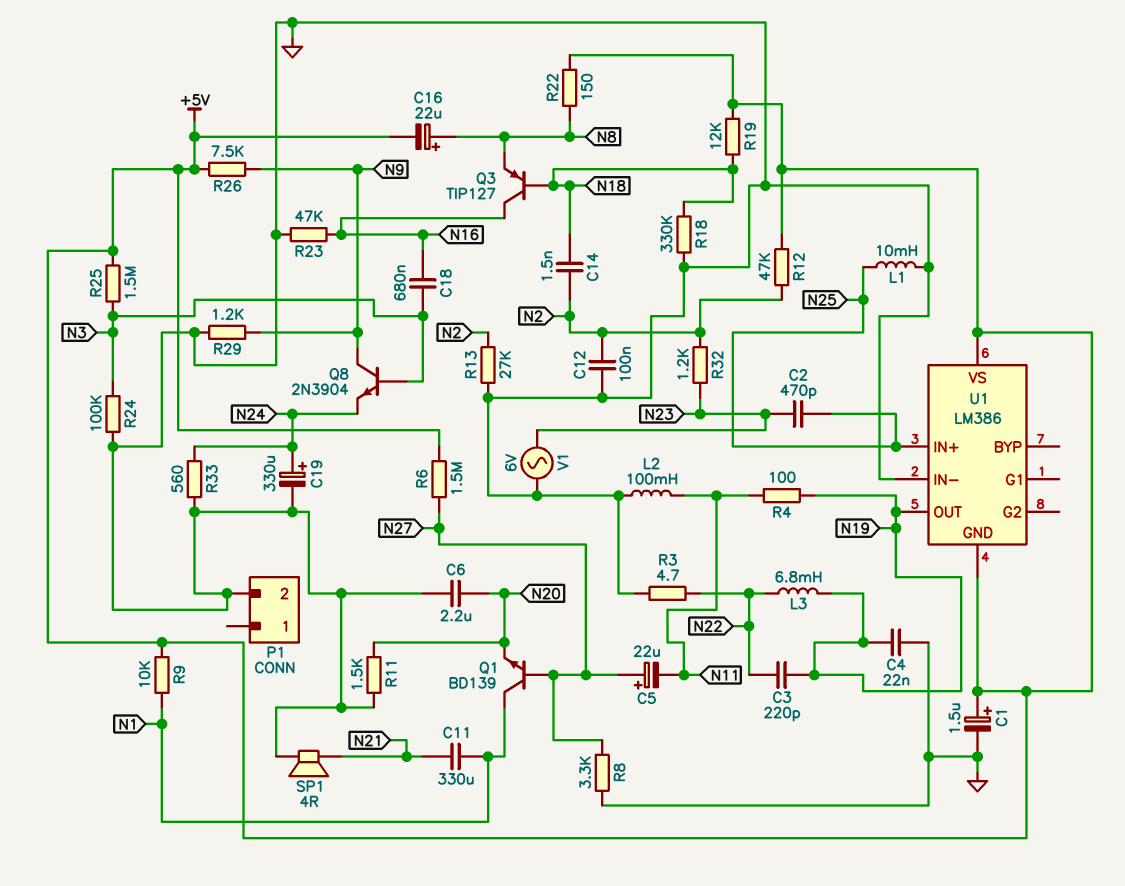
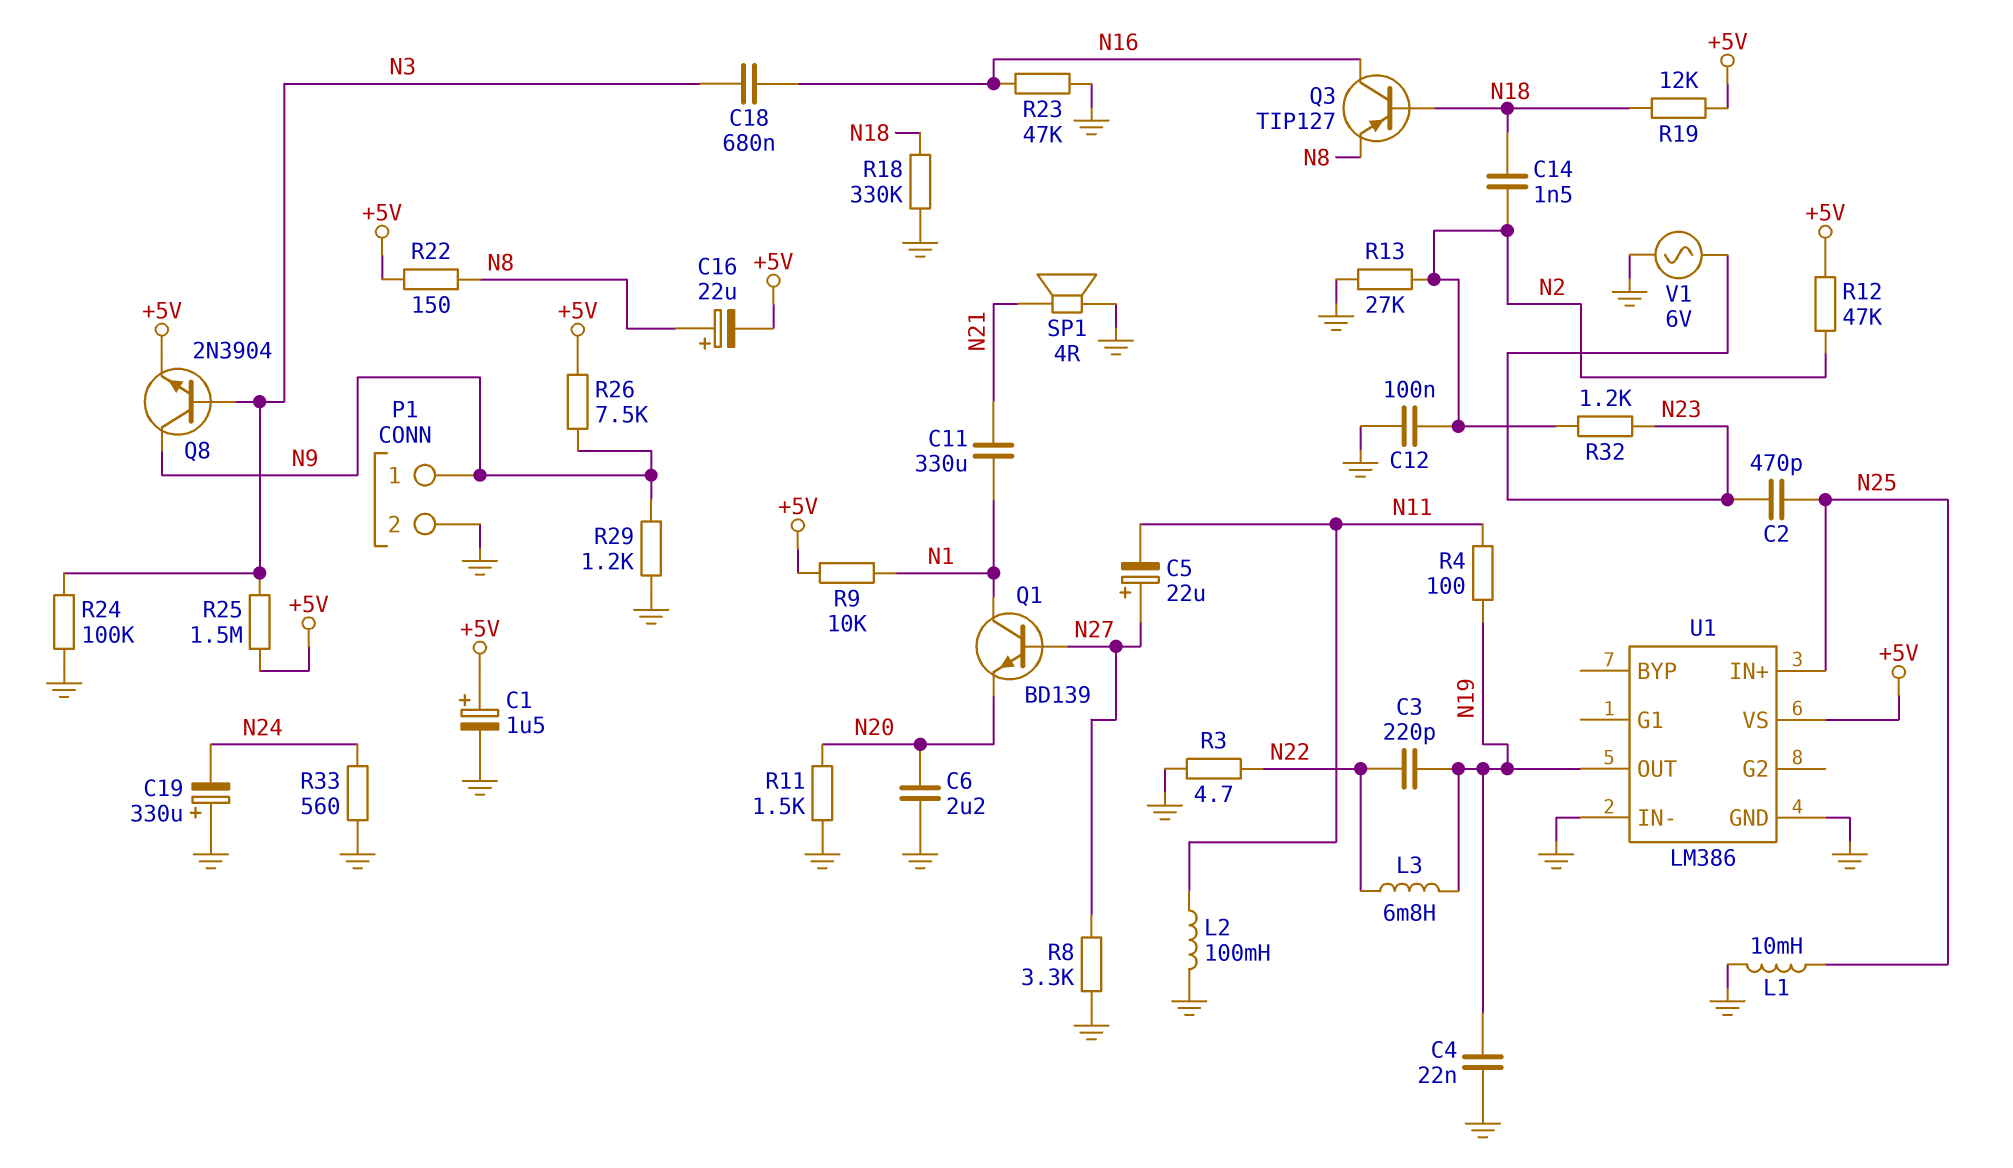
C19: 330uF (plus N24, minus GND) -> 330uF (plus GND, minus N24)
P1 pin 1: none -> N9
Q8: NPN 2N3904 (B N3, C N9, E N24) -> NPN 2N3904 (B N3, C N9, E +5V)
R6: 1.5M (+5V, N27) -> none
U1 pin GND: +5V -> GND

